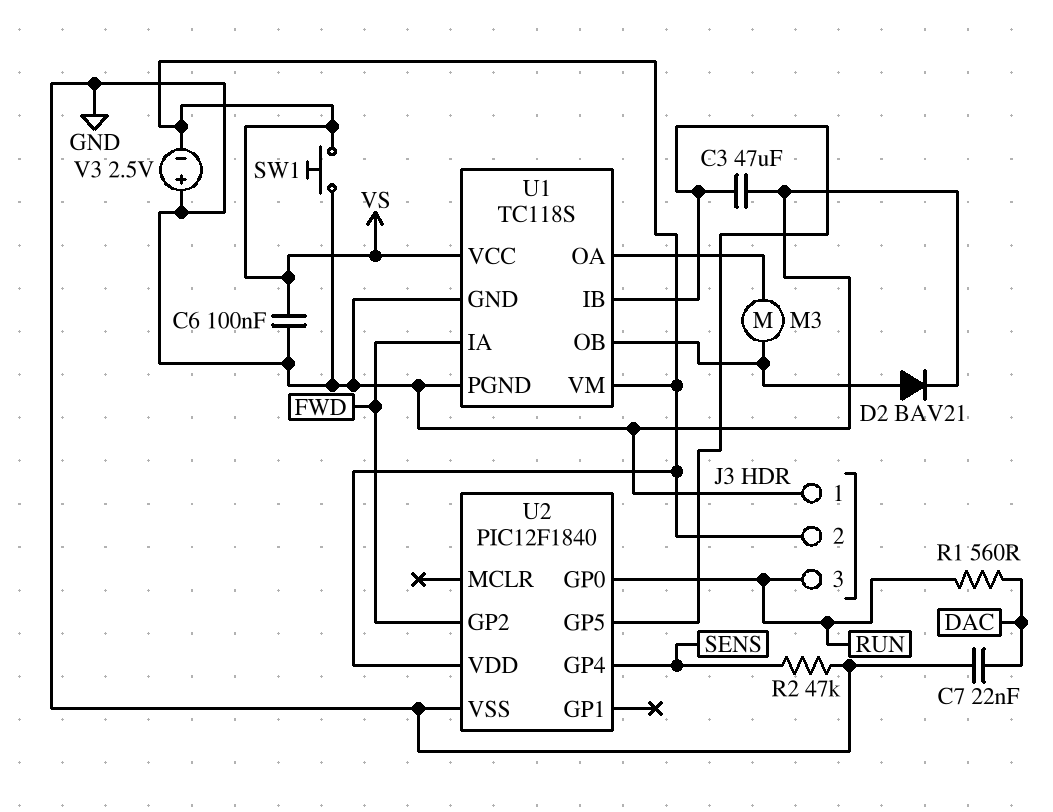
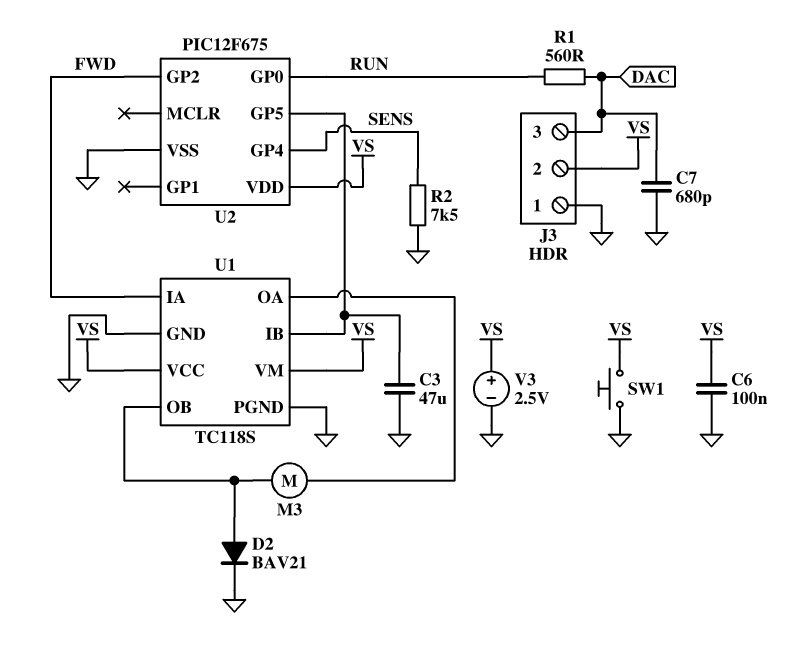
C7: 22nF (DAC, GND) -> 680pF (DAC, GND)
J3 pin 3: RUN -> DAC
R2: 47k (GND, SENS) -> 7.5k (GND, SENS)
U2: PIC12F1840 -> PIC12F675
V3: 2.5V (plus GND, minus VS) -> 2.5V (plus VS, minus GND)

